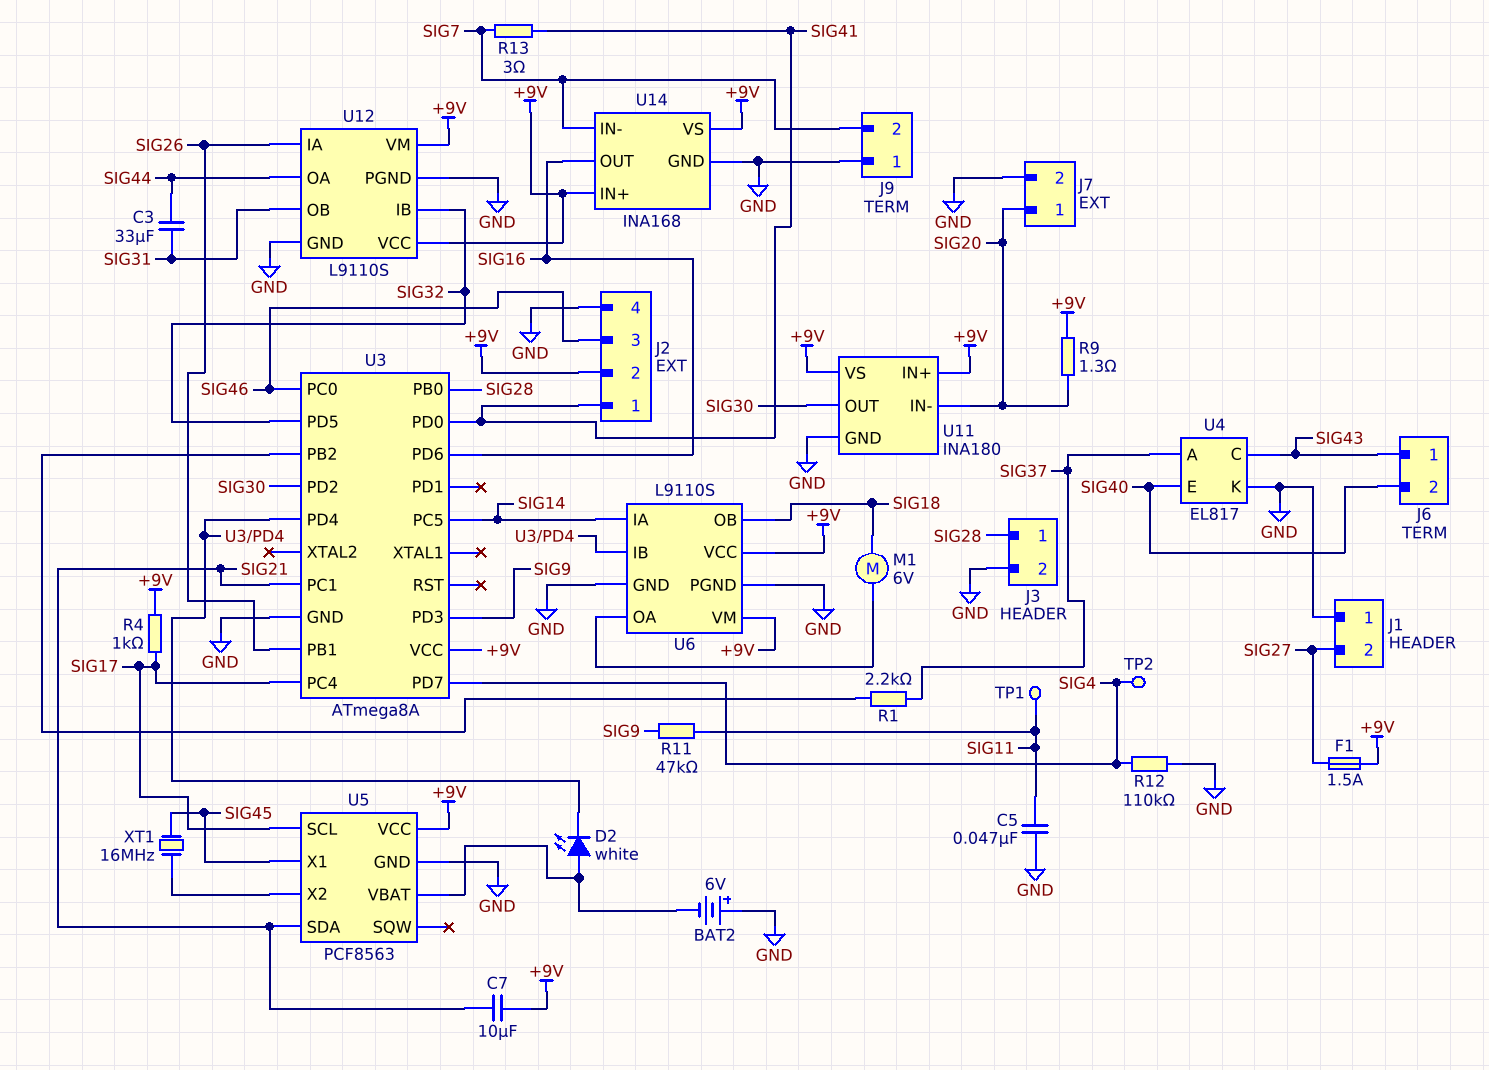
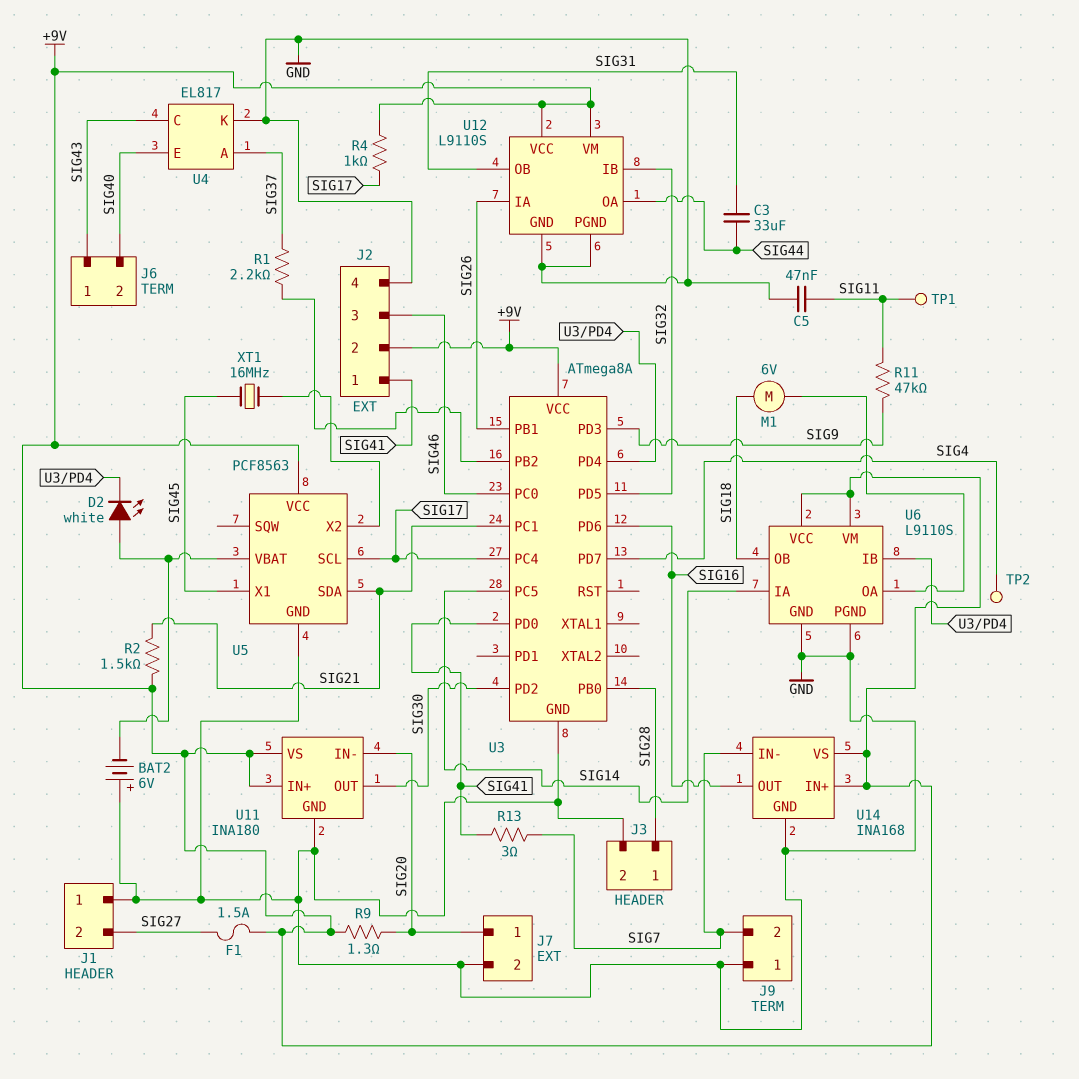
C7: 10uF (+9V, SIG21) -> none
R2: none -> 1.5k (+9V, SIG21)
R12: 110k (GND, SIG4) -> none

